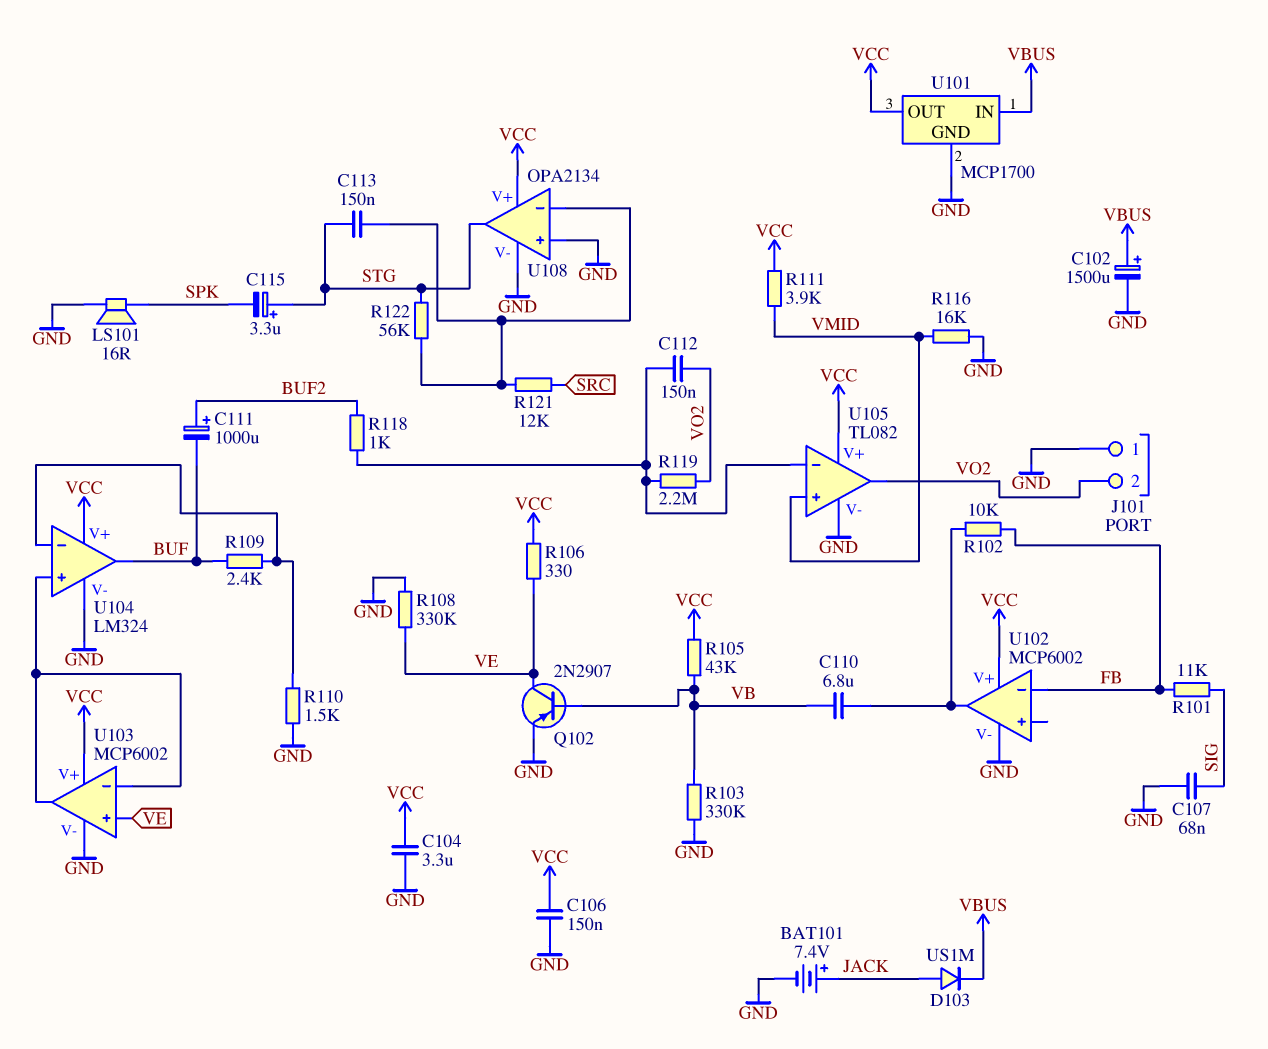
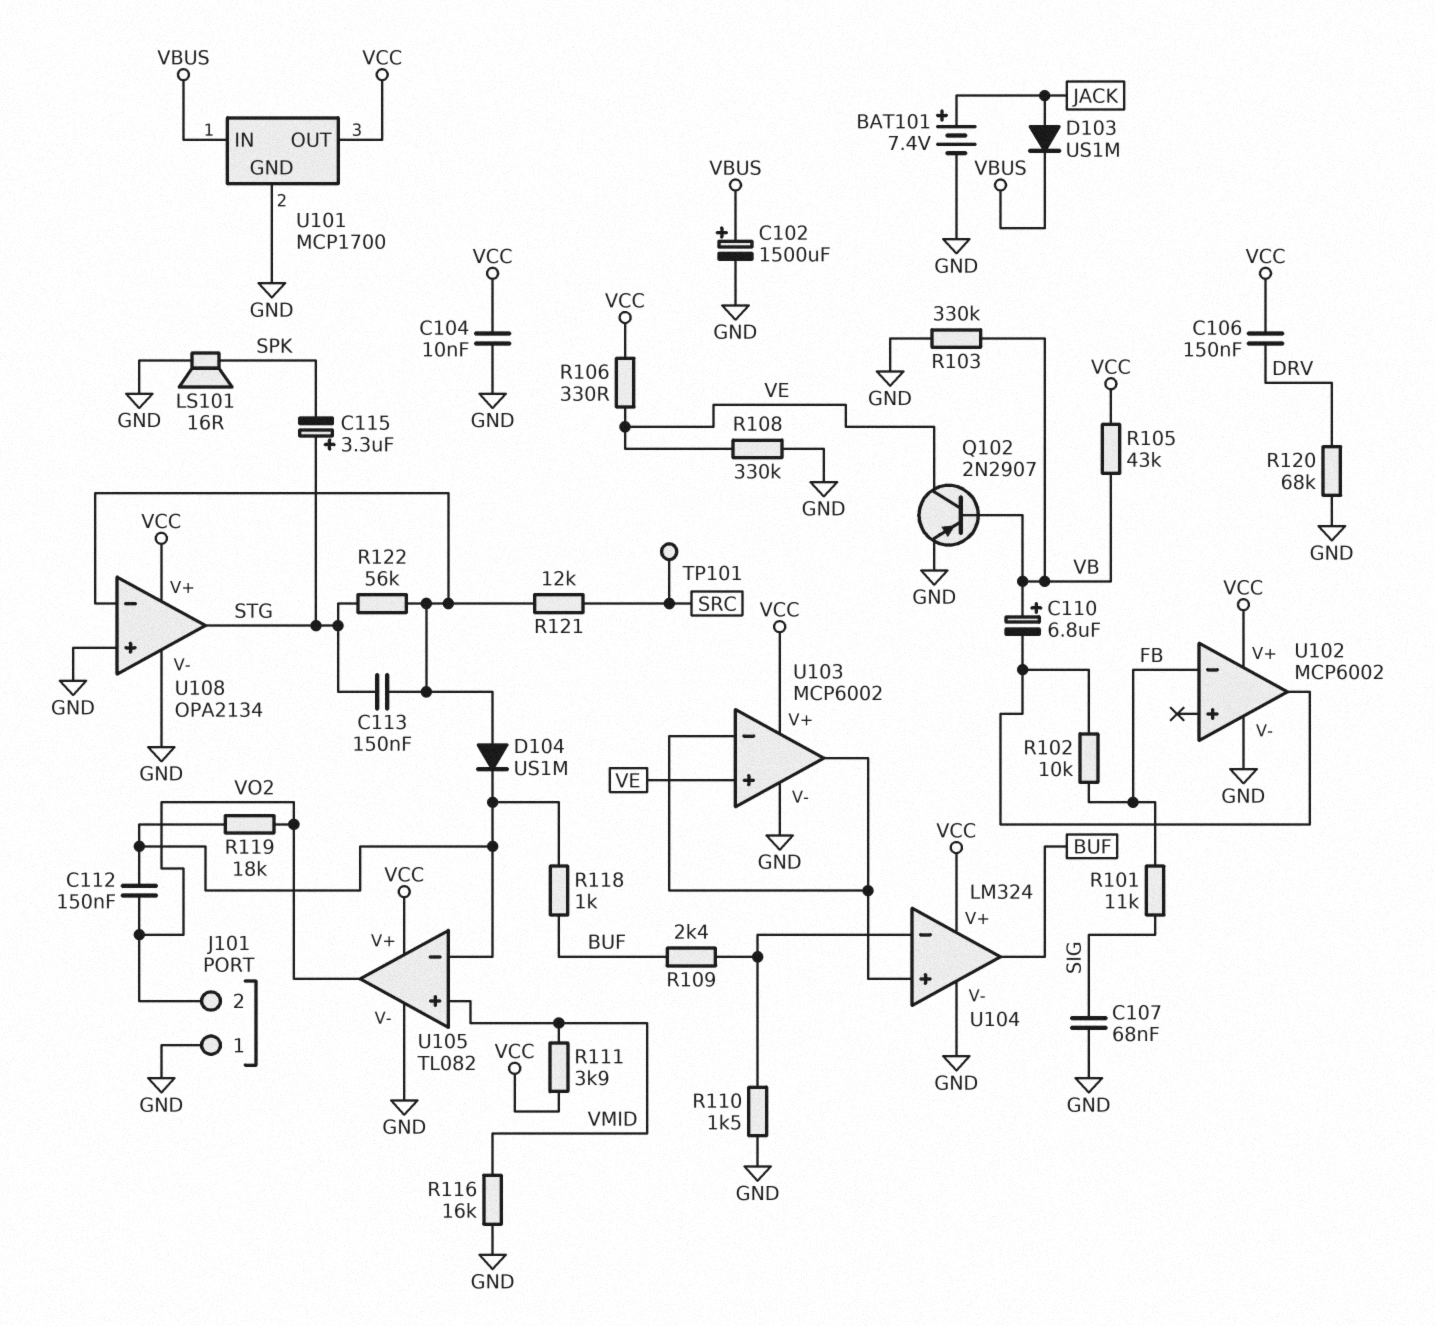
C104: 3.3uF (GND, VCC) -> 10nF (GND, VCC)
C106: 150nF (GND, VCC) -> 150nF (DRV, VCC)
C110: 6.8uF (U102/out, VB) -> 6.8uF (plus VB, minus U102/out)
C111: 1000uF (plus BUF2, minus BUF) -> none
D104: none -> diode US1M (A U108/in-, K U105/in-)
R118: 1k (BUF2, U105/in-) -> 1k (BUF, U105/in-)
R119: 2.2M (U105/in-, VO2) -> 18k (U105/in-, VO2)
R120: none -> 68k (DRV, GND)
TP101: none -> test point (SRC)

